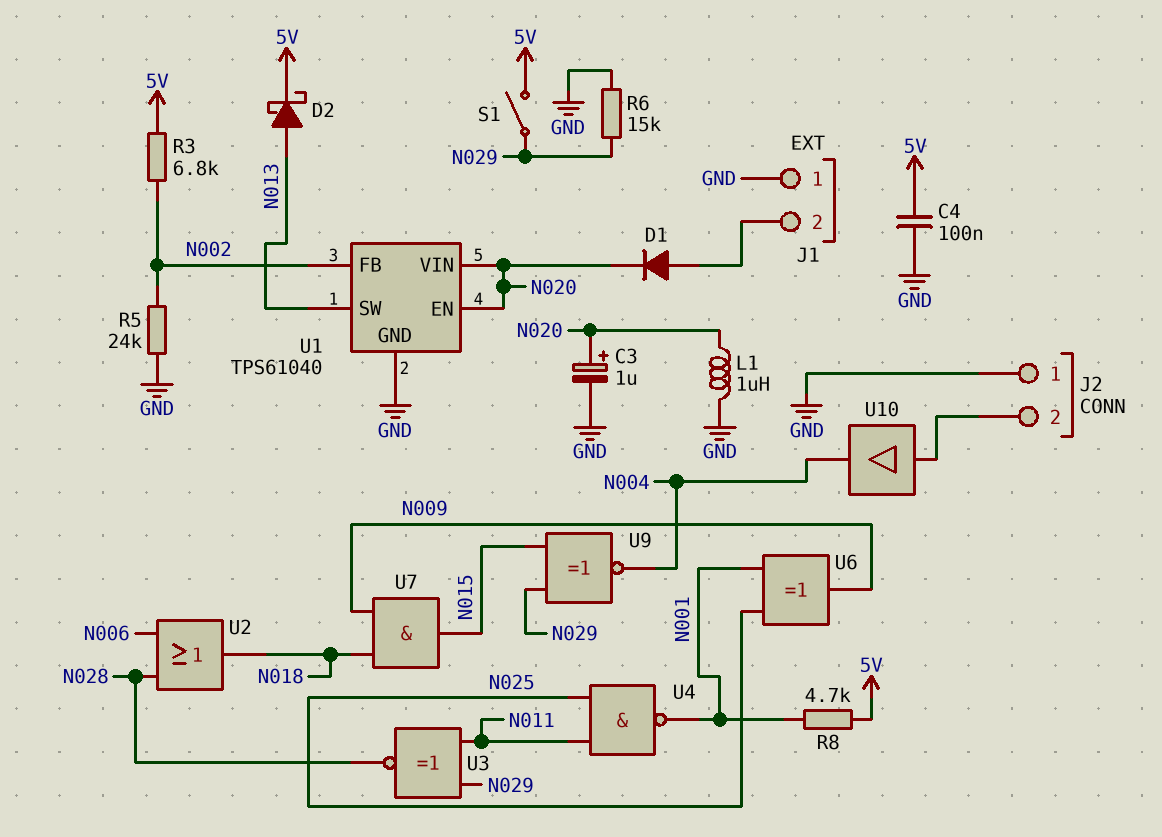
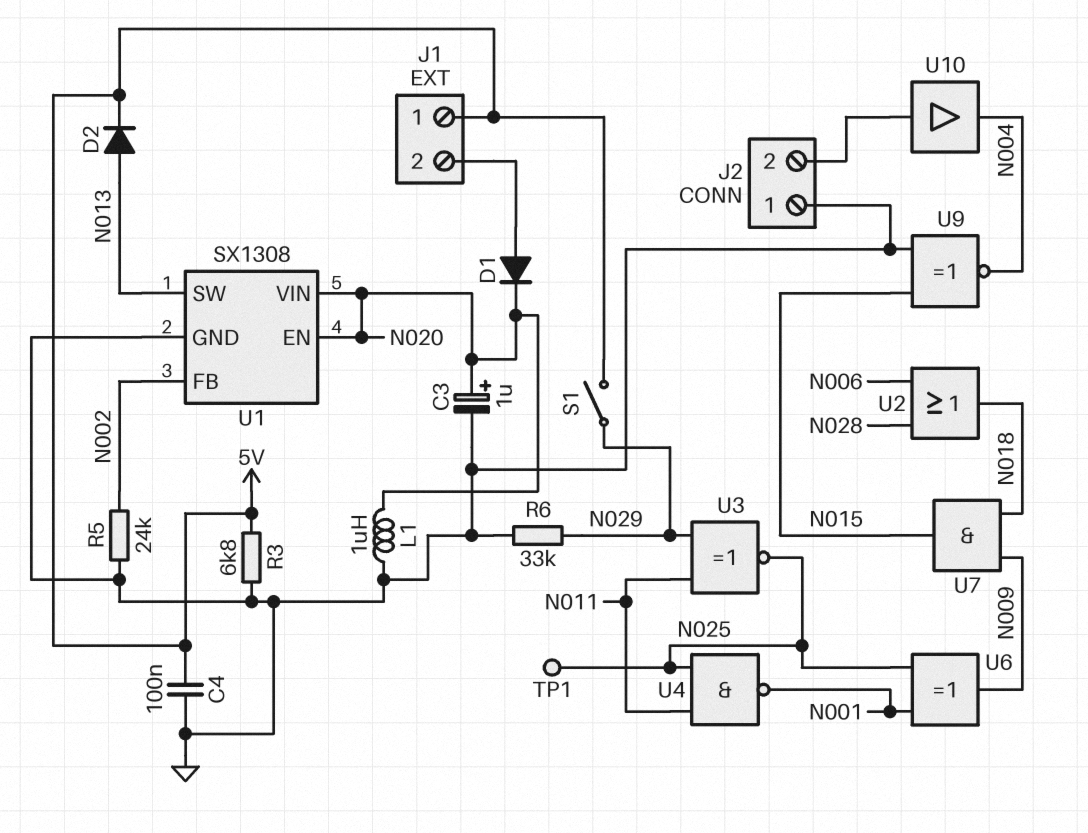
D2: schottky (A N013, K 5V) -> diode (A N013, K 5V)
J1 pin 1: GND -> 5V
R3: 6.8k (5V, N002) -> 6.8k (5V, GND)
R6: 15k (GND, N029) -> 33k (GND, N029)
R8: 4.7k (5V, N001) -> none
TP1: none -> test point (N025)
U1: TPS61040 -> SX1308
U3: XNOR (in N011, in N029, out N028) -> XNOR (in N011, in N029, out N025)
U9: XNOR (in N015, in N029, out N004) -> XNOR (in GND, in N015, out N004)

